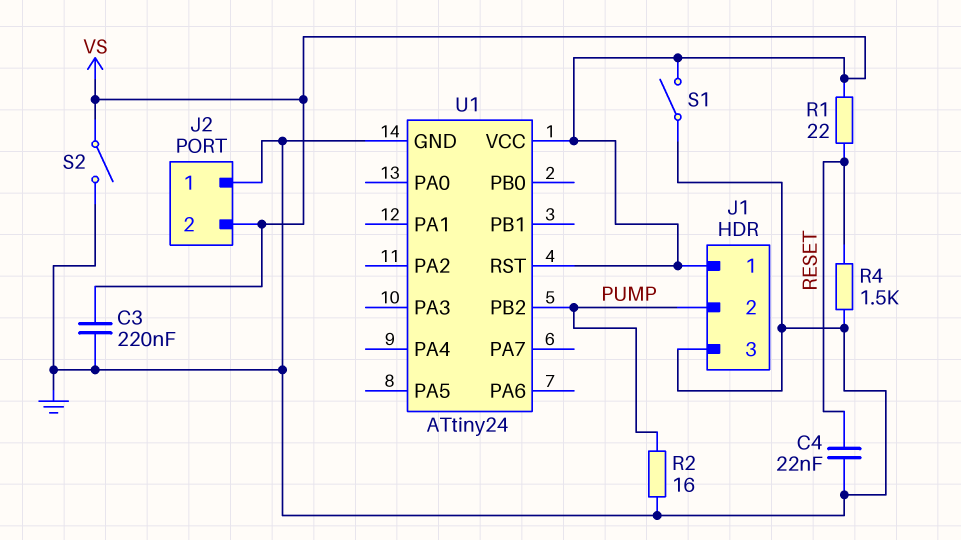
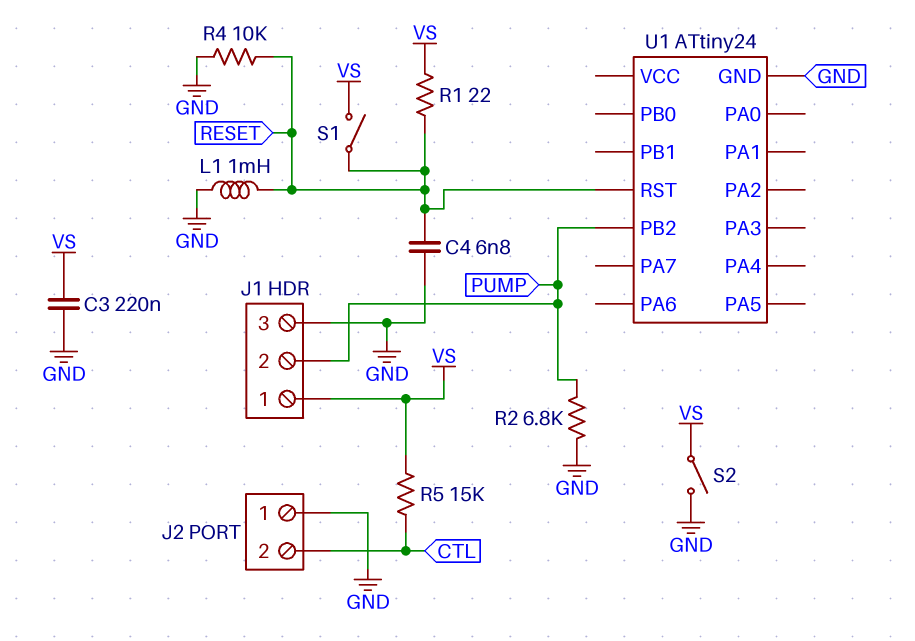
C4: 22nF (GND, RESET) -> 6.8nF (GND, RESET)
J2 pin 2: VS -> CTL
L1: none -> 1mH (GND, RESET)
R2: 16 (GND, PUMP) -> 6.8k (GND, PUMP)
R4: 1.5k (GND, RESET) -> 10k (GND, RESET)
R5: none -> 15k (CTL, VS)
S1: switch (GND, VS) -> switch (RESET, VS)
U1 pin RST: VS -> RESET
U1 pin VCC: VS -> none

